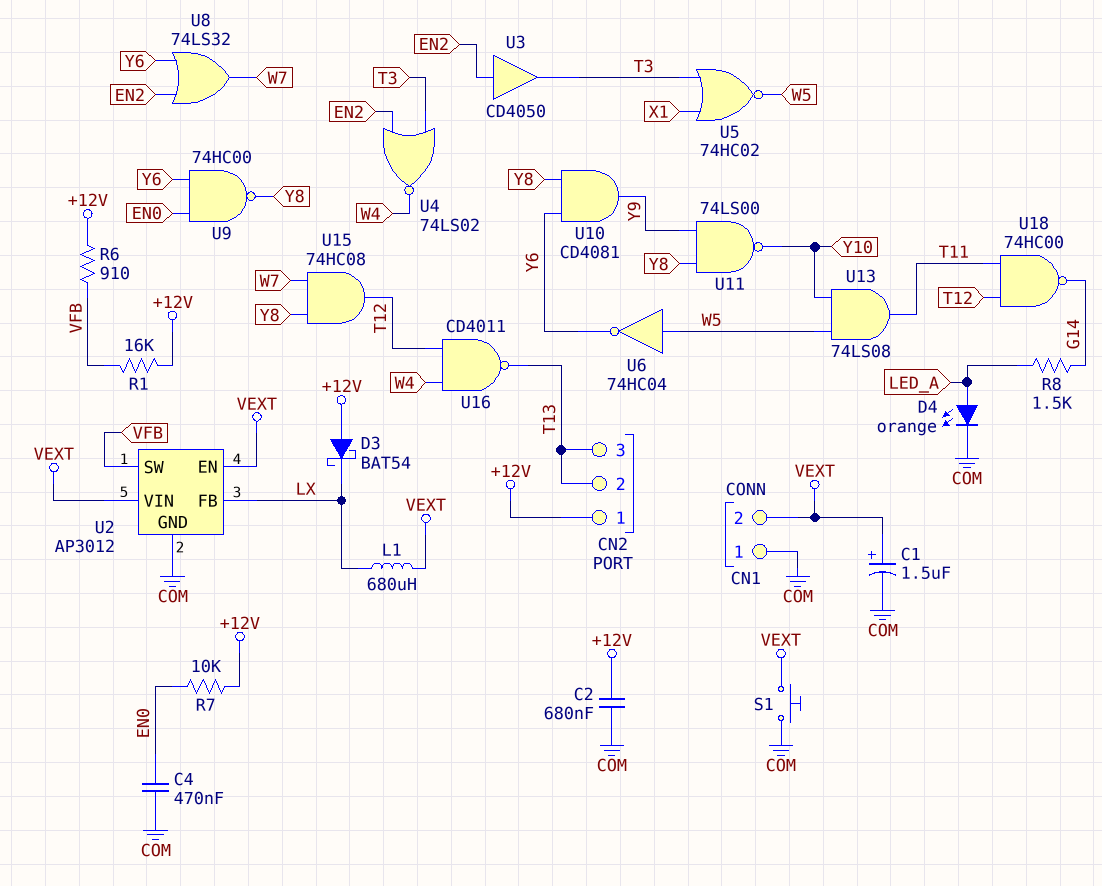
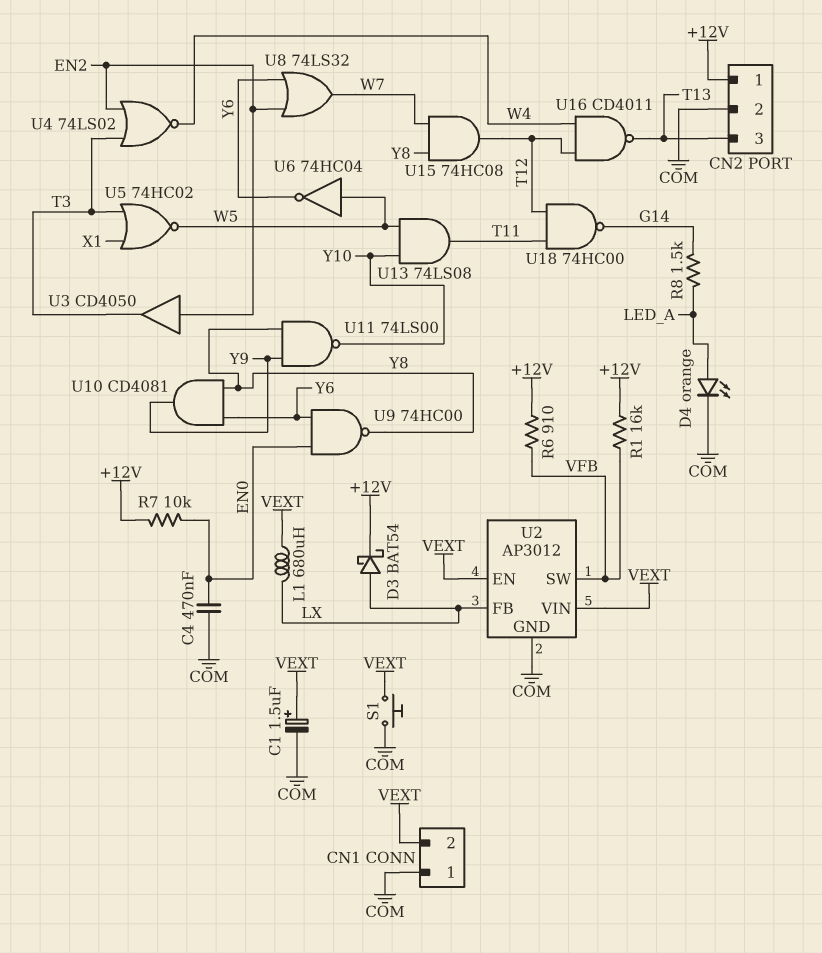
C2: 680nF (+12V, COM) -> none
CN2 pin 2: T13 -> COM
D3: schottky BAT54 (A +12V, K LX) -> schottky BAT54 (A LX, K +12V)

